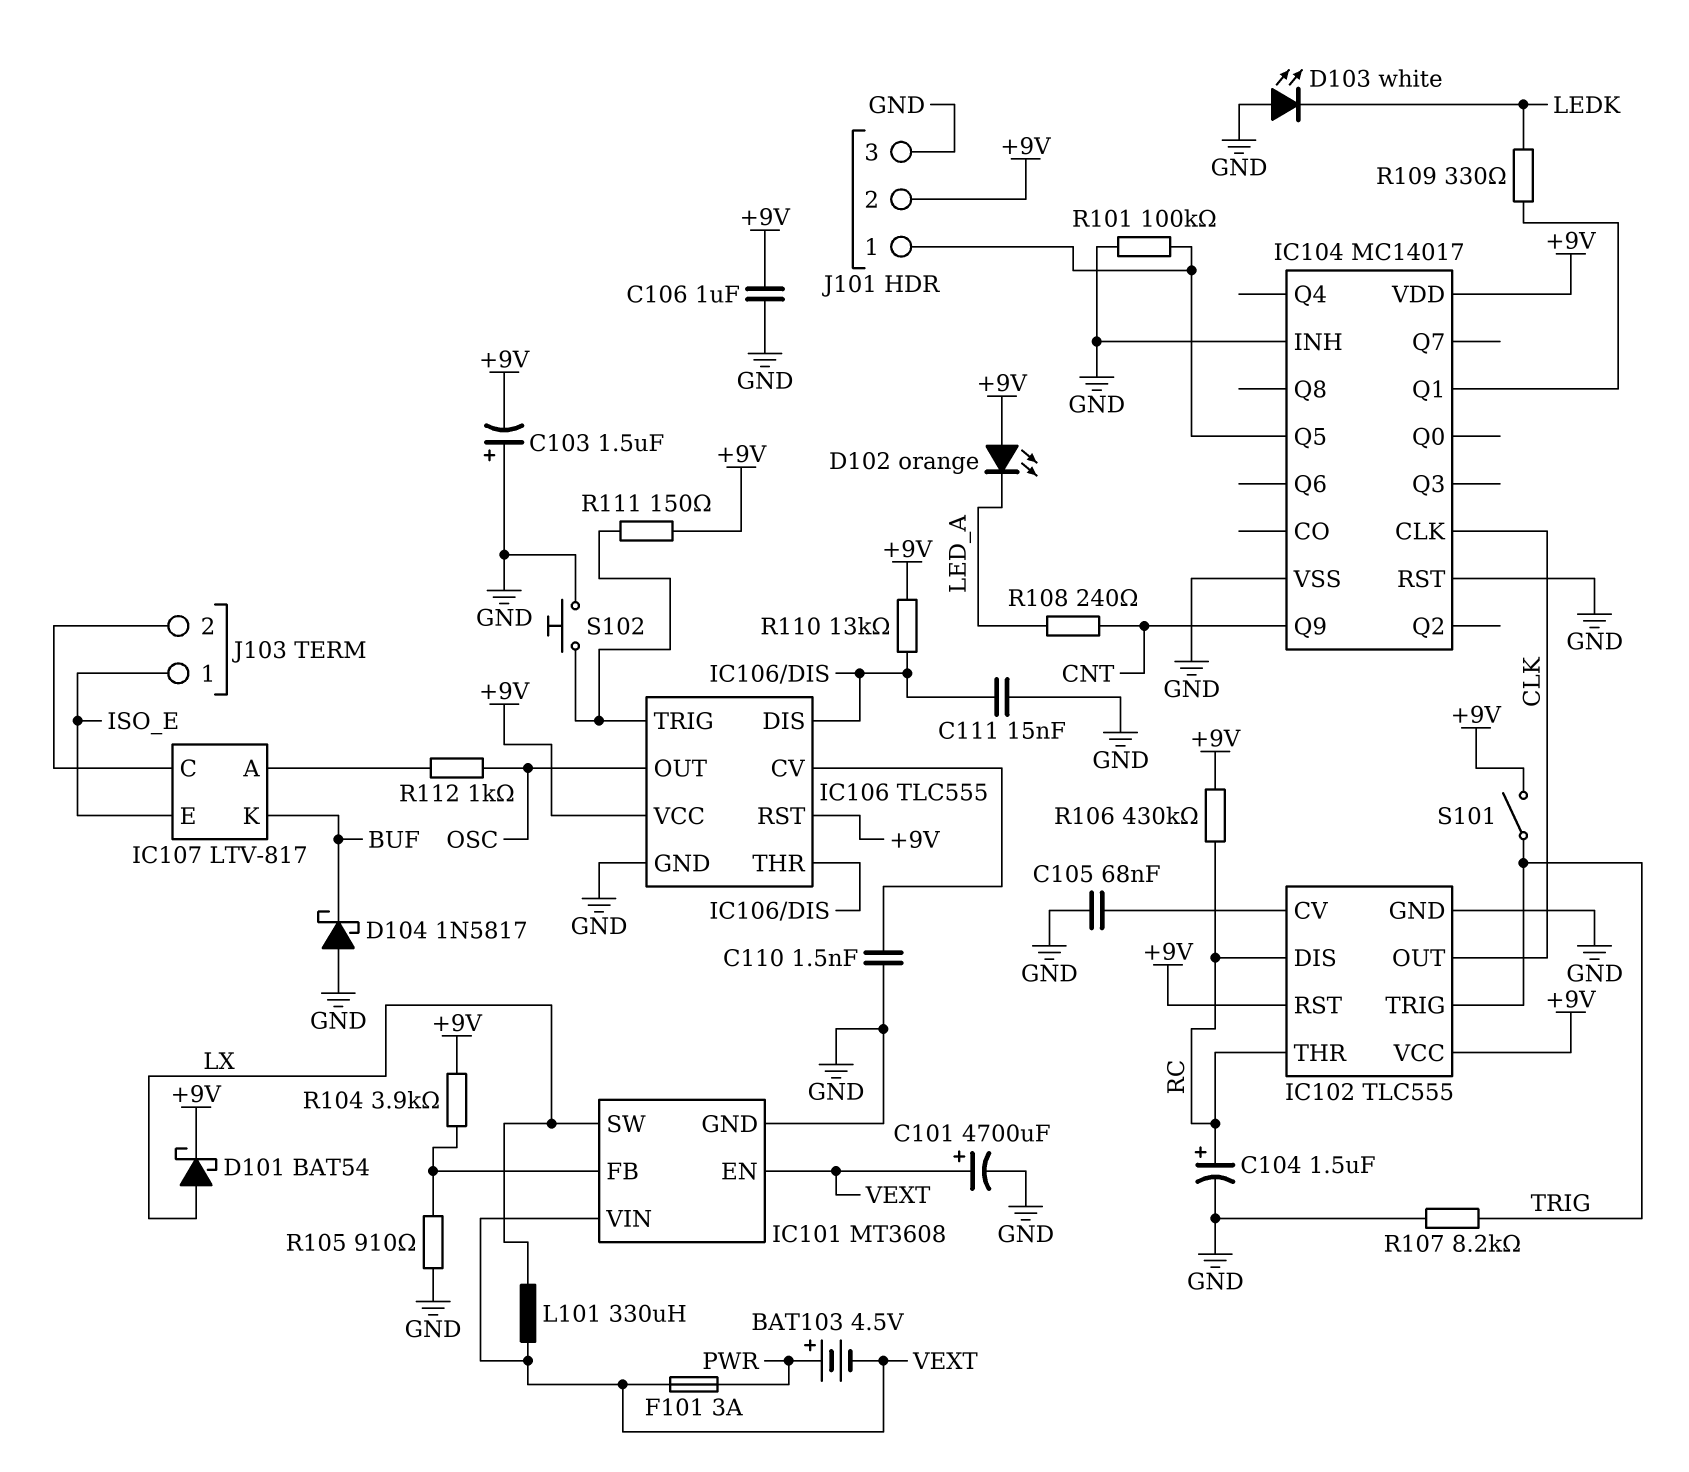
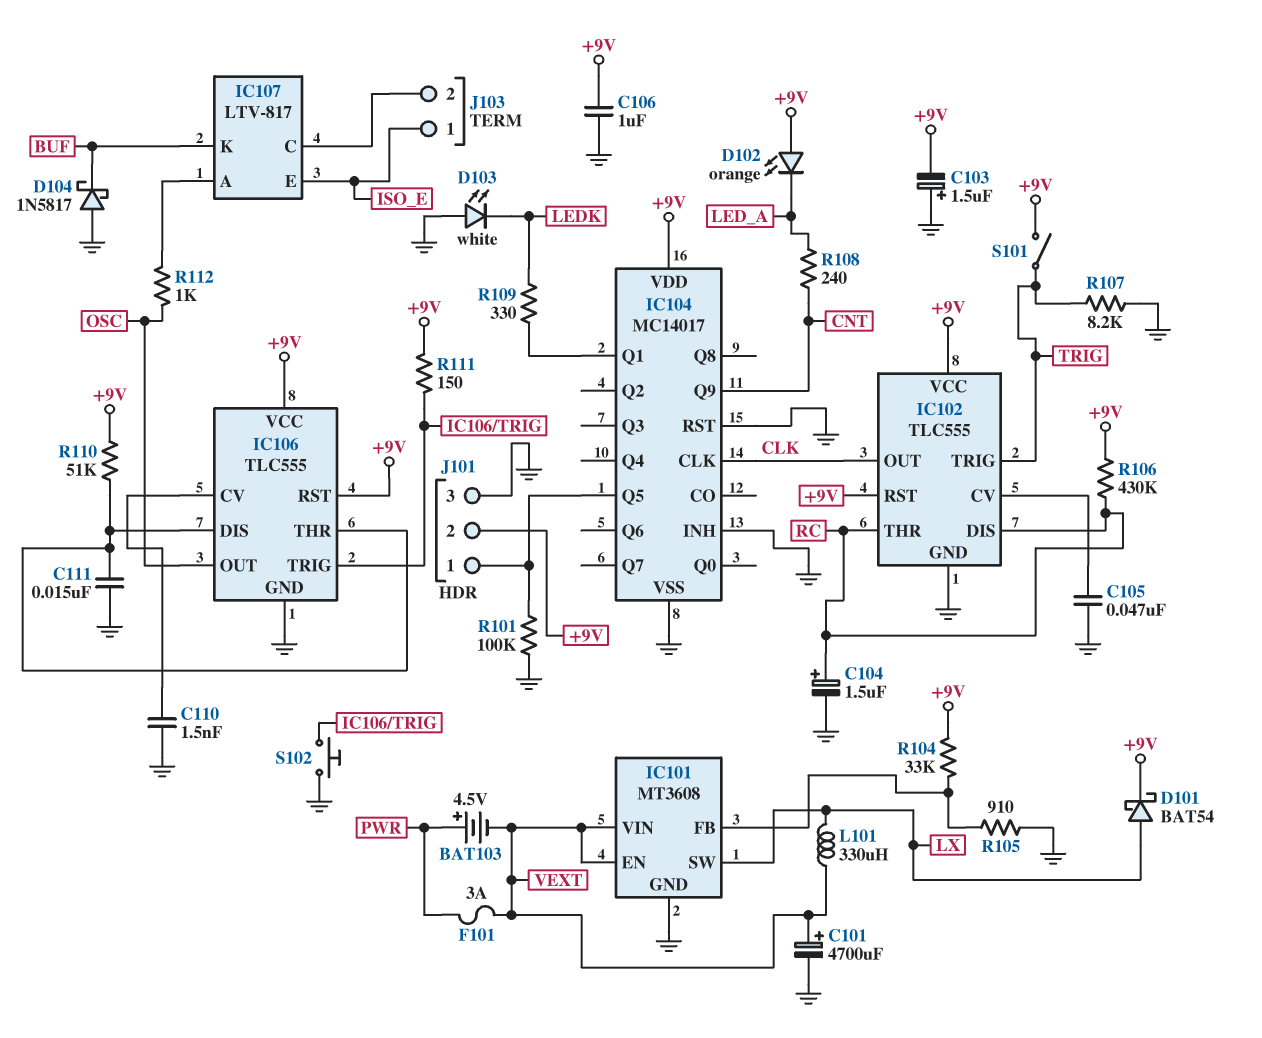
C105: 68nF (GND, IC102/CV) -> 47nF (GND, IC102/CV)
R104: 3.9k (+9V, IC101/FB) -> 33k (+9V, IC101/FB)
R110: 13k (+9V, IC106/DIS) -> 51k (+9V, IC106/DIS)

